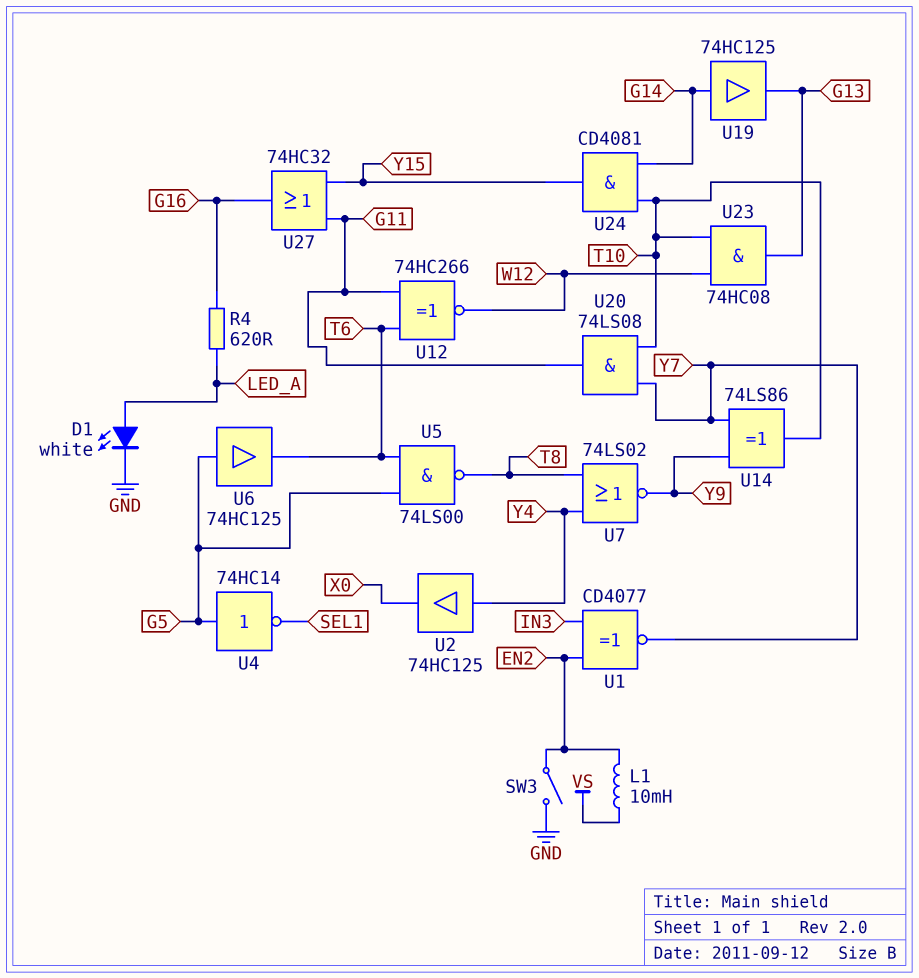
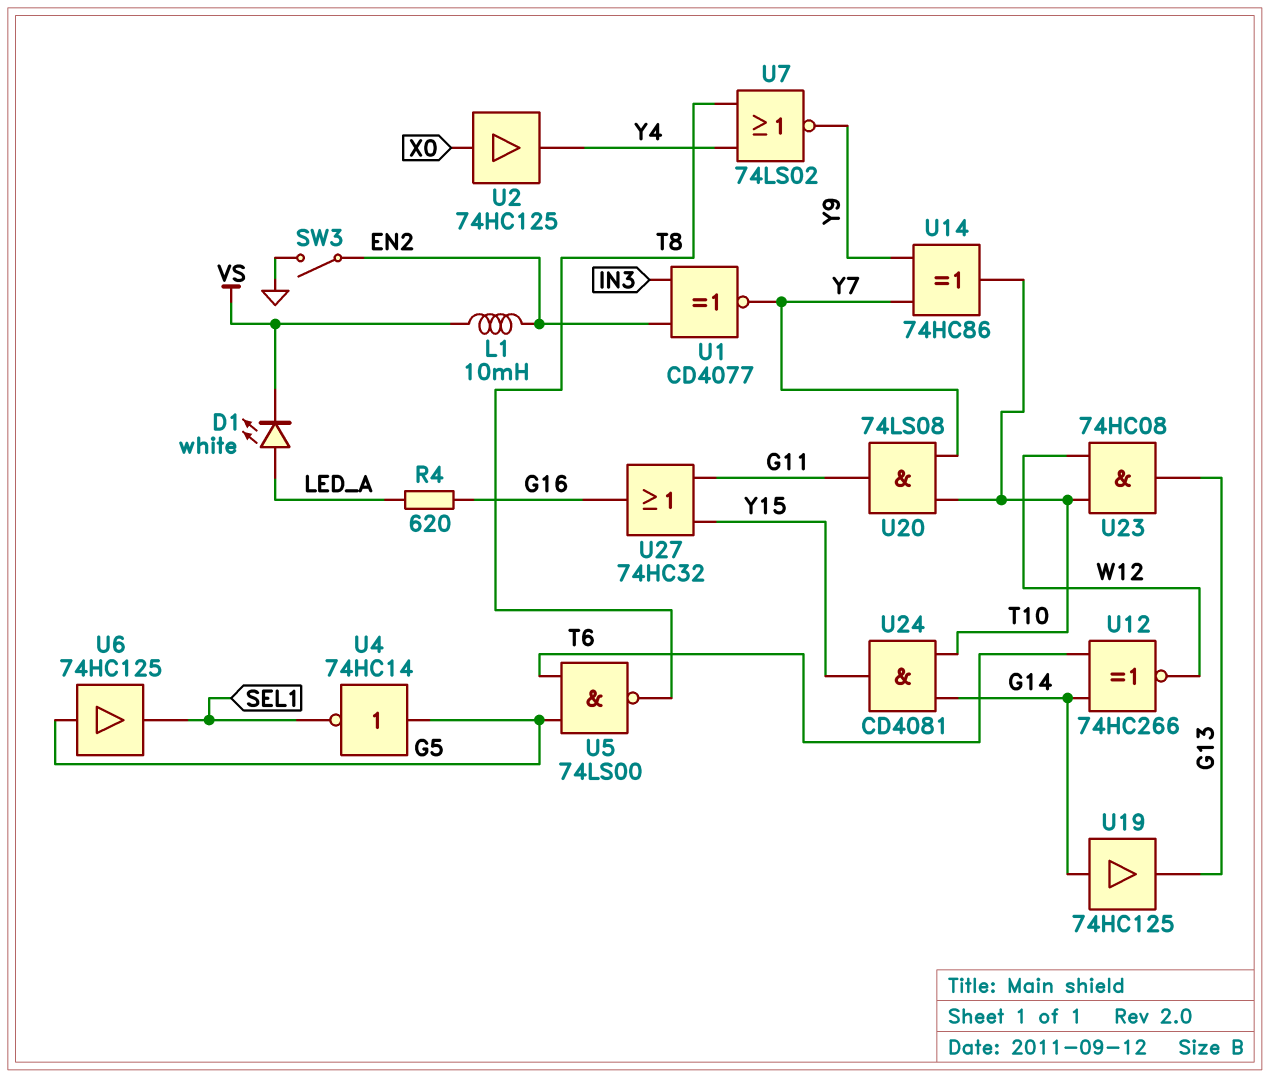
D1: LED white (A LED_A, K GND) -> LED white (A LED_A, K VS)
U2: buffer 74HC125 (in Y4, out X0) -> buffer 74HC125 (in X0, out Y4)
U6: buffer 74HC125 (in G5, out T6) -> buffer 74HC125 (in G5, out SEL1)
U12: XNOR 74HC266 (in G11, in T6, out W12) -> XNOR 74HC266 (in G14, in T6, out W12)
U14: XOR 74LS86 (in Y7, in Y9, out T10) -> XOR 74HC86 (in Y7, in Y9, out T10)

